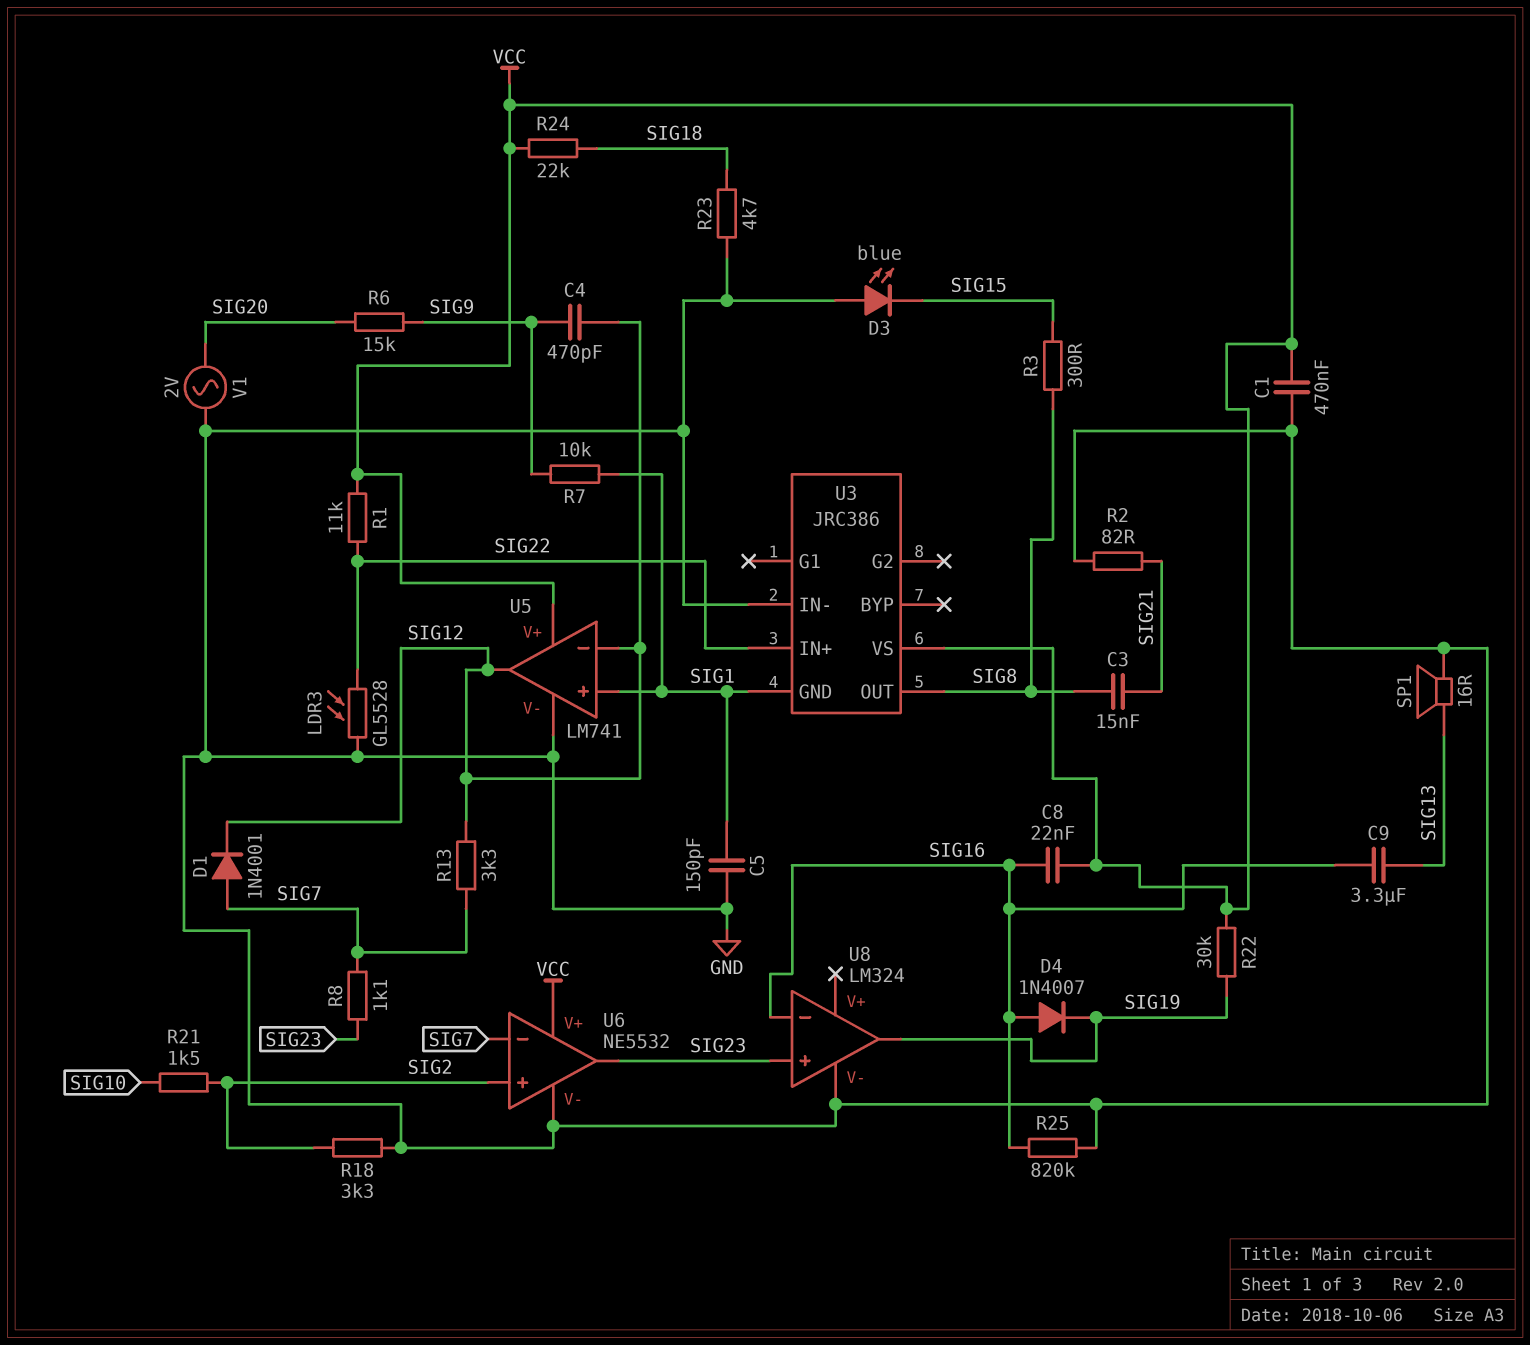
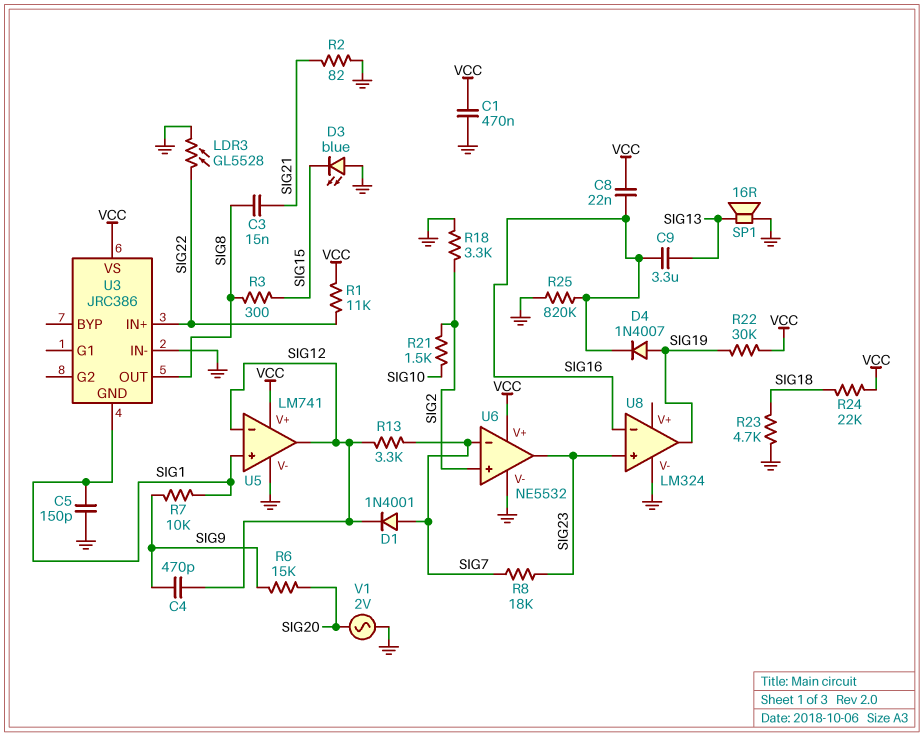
D4: diode 1N4007 (A SIG16, K SIG19) -> diode 1N4007 (A SIG19, K SIG16)
R8: 1.1k (SIG7, SIG23) -> 18k (SIG7, SIG23)

